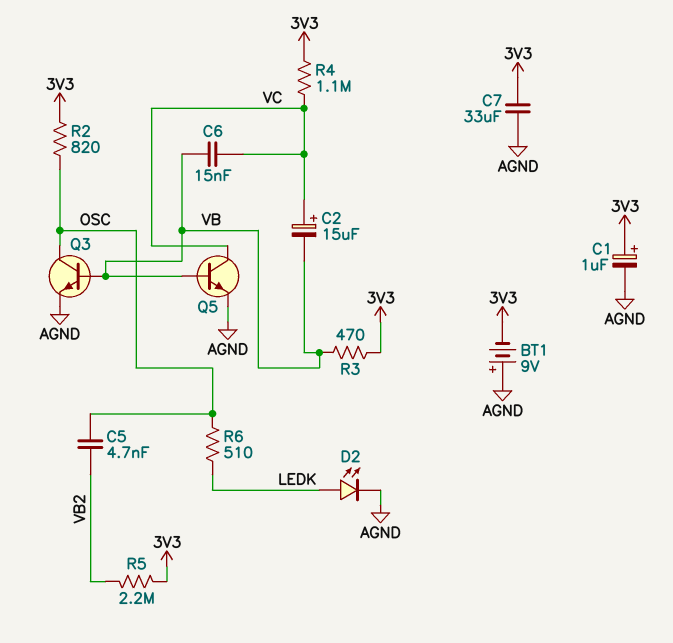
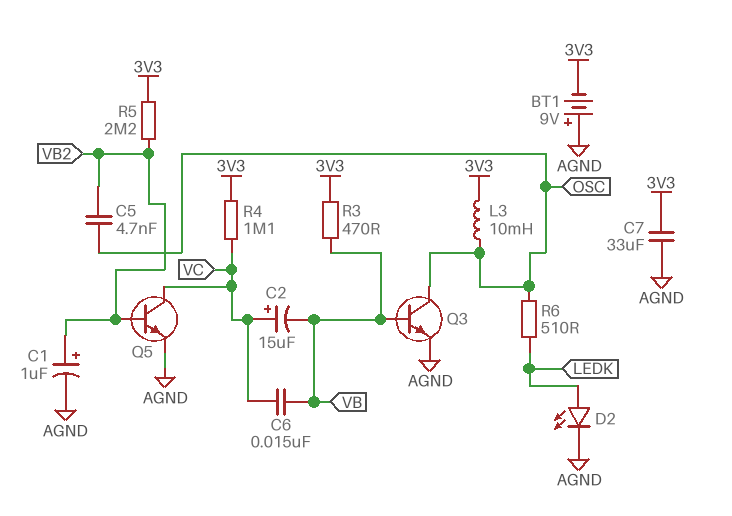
C1: 1uF (plus 3V3, minus AGND) -> 1uF (plus VB2, minus AGND)
L3: none -> 10mH (3V3, OSC)
Q5: NPN (B VB, C VC, E AGND) -> NPN (B VB2, C VC, E AGND)
R2: 820 (3V3, OSC) -> none

